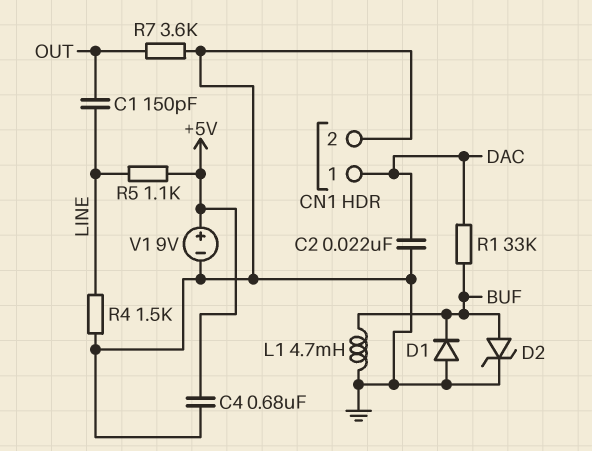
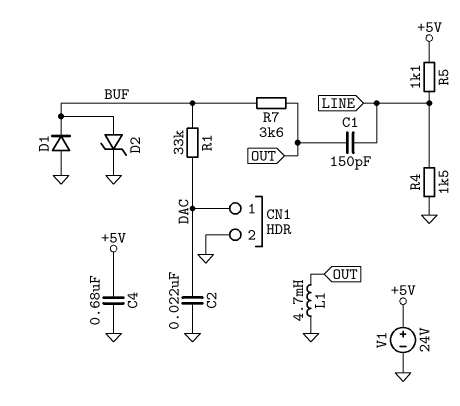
L1: 4.7mH (BUF, GND) -> 4.7mH (GND, OUT)
R7: 3.6k (GND, OUT) -> 3.6k (BUF, OUT)
V1: 9V (plus +5V, minus GND) -> 24V (plus +5V, minus GND)

